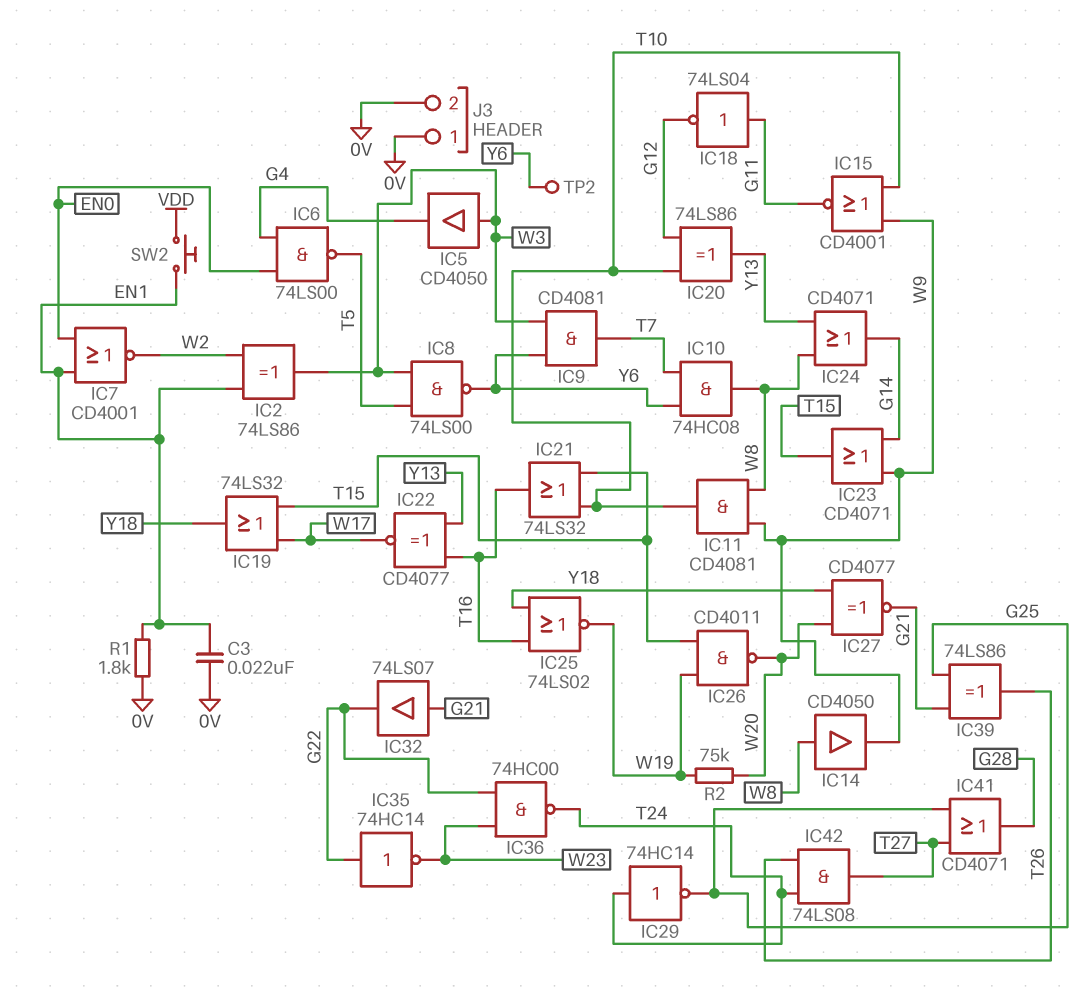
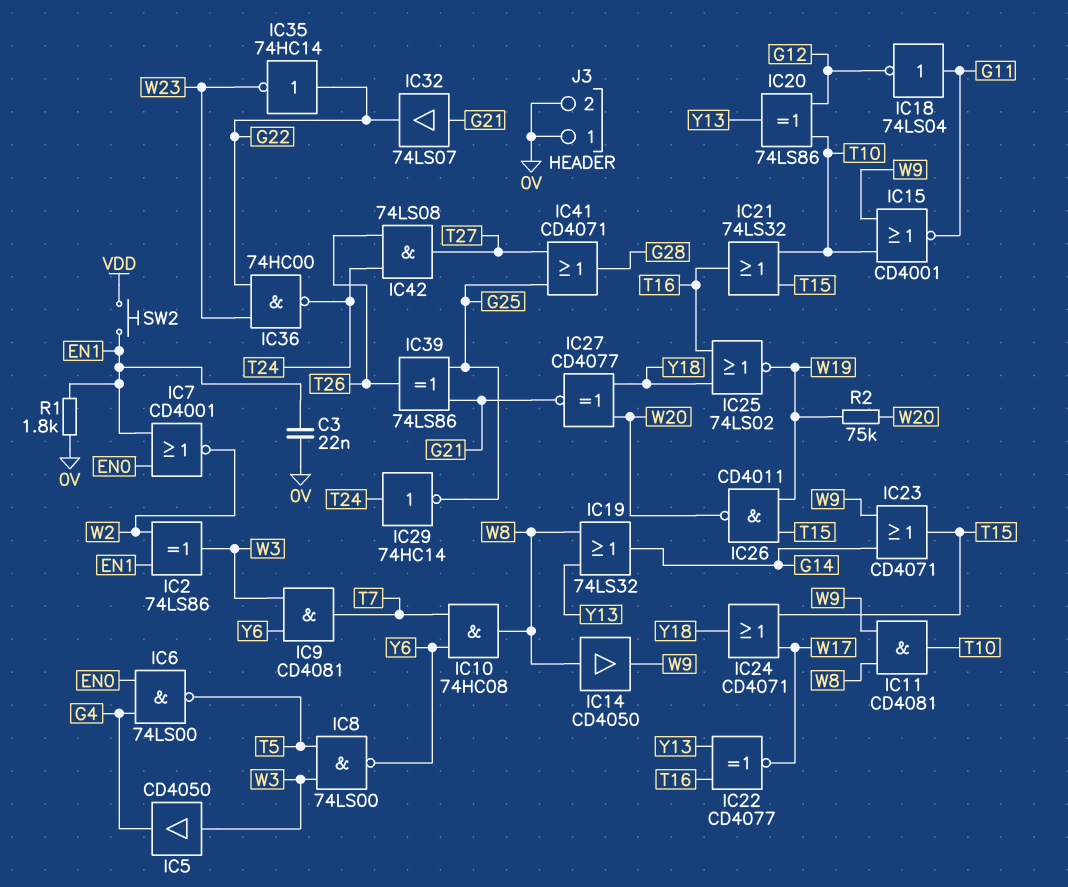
IC19: OR 74LS32 (in T15, in W17, out Y18) -> OR 74LS32 (in W8, in Y13, out G14)
IC24: OR CD4071 (in W8, in Y13, out G14) -> OR CD4071 (in T15, in W17, out Y18)
TP2: test point (Y6) -> none

